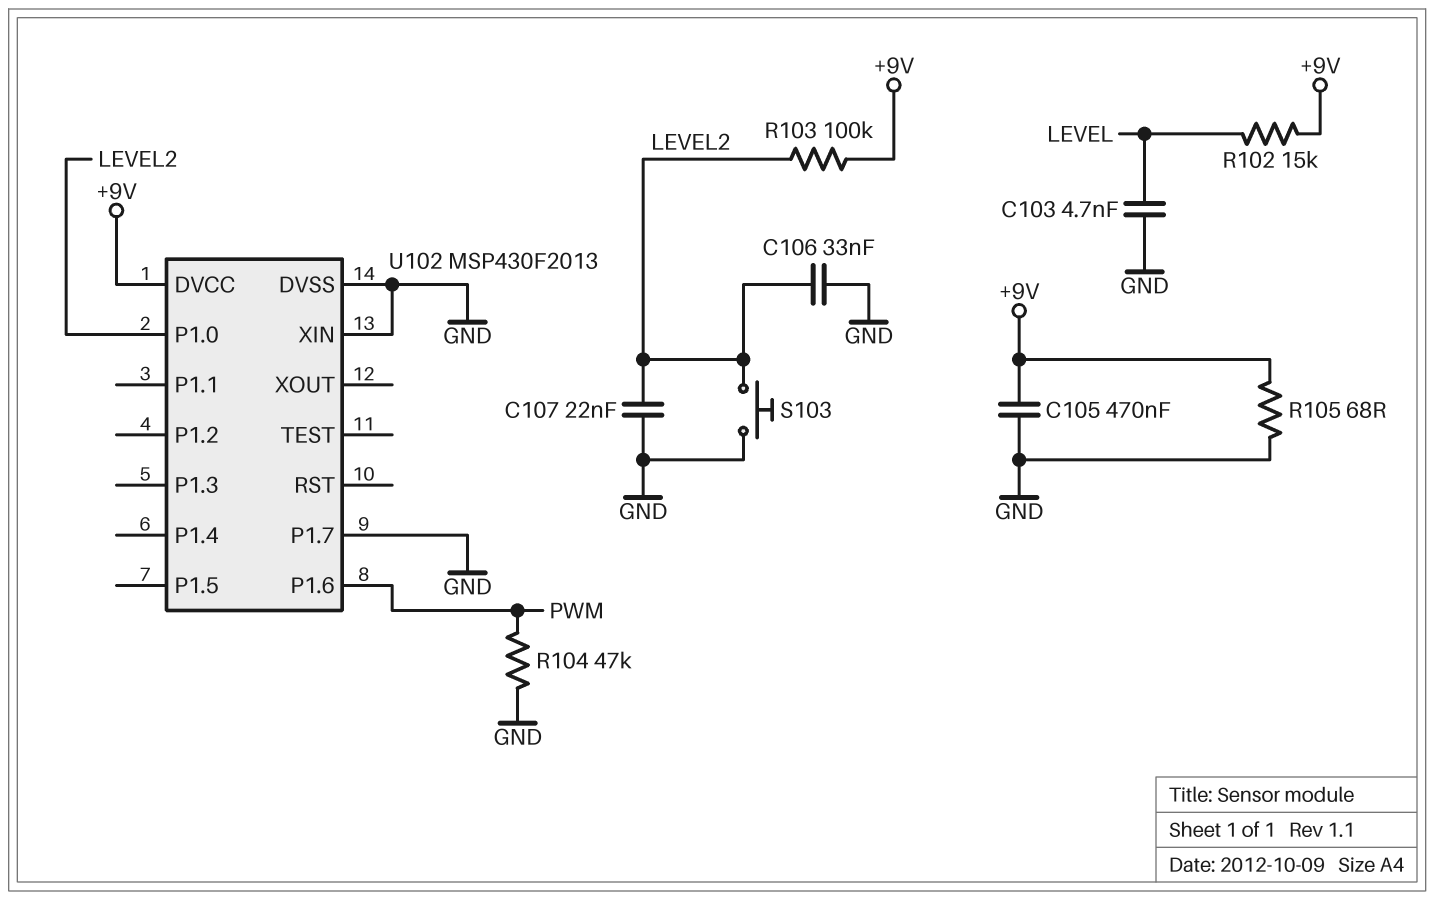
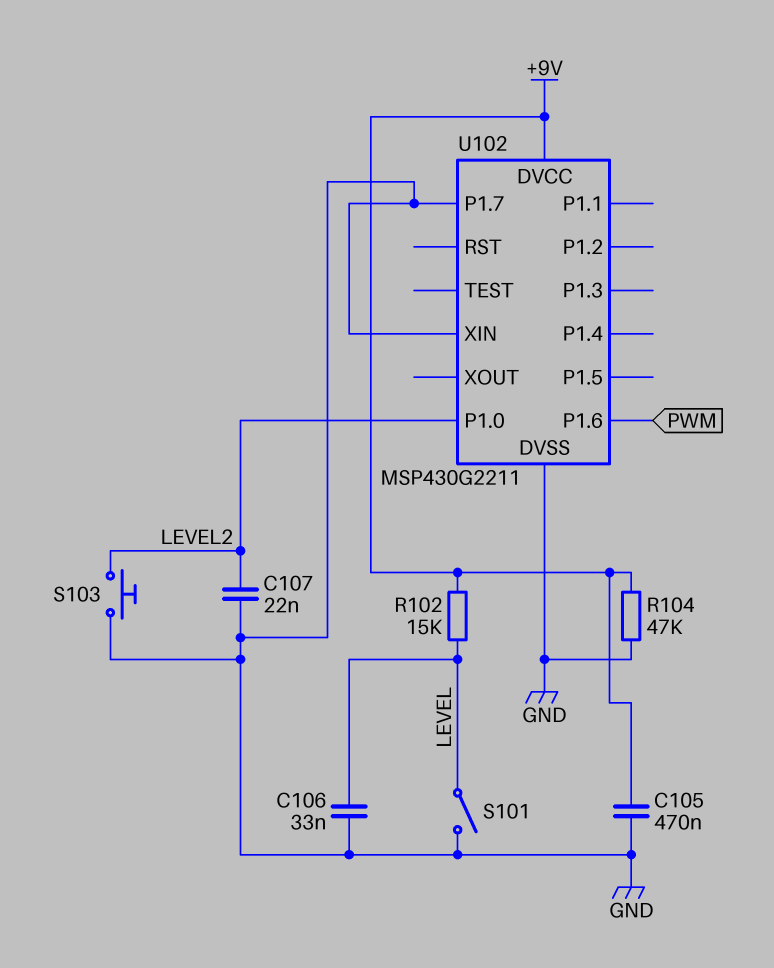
C103: 4.7nF (GND, LEVEL) -> none
C106: 33nF (GND, LEVEL2) -> 33nF (GND, LEVEL)
R103: 100k (+9V, LEVEL2) -> none
R104: 47k (GND, PWM) -> 47k (+9V, GND)
R105: 68 (+9V, GND) -> none
S101: none -> switch (GND, LEVEL)
U102: MSP430F2013 -> MSP430G2211

